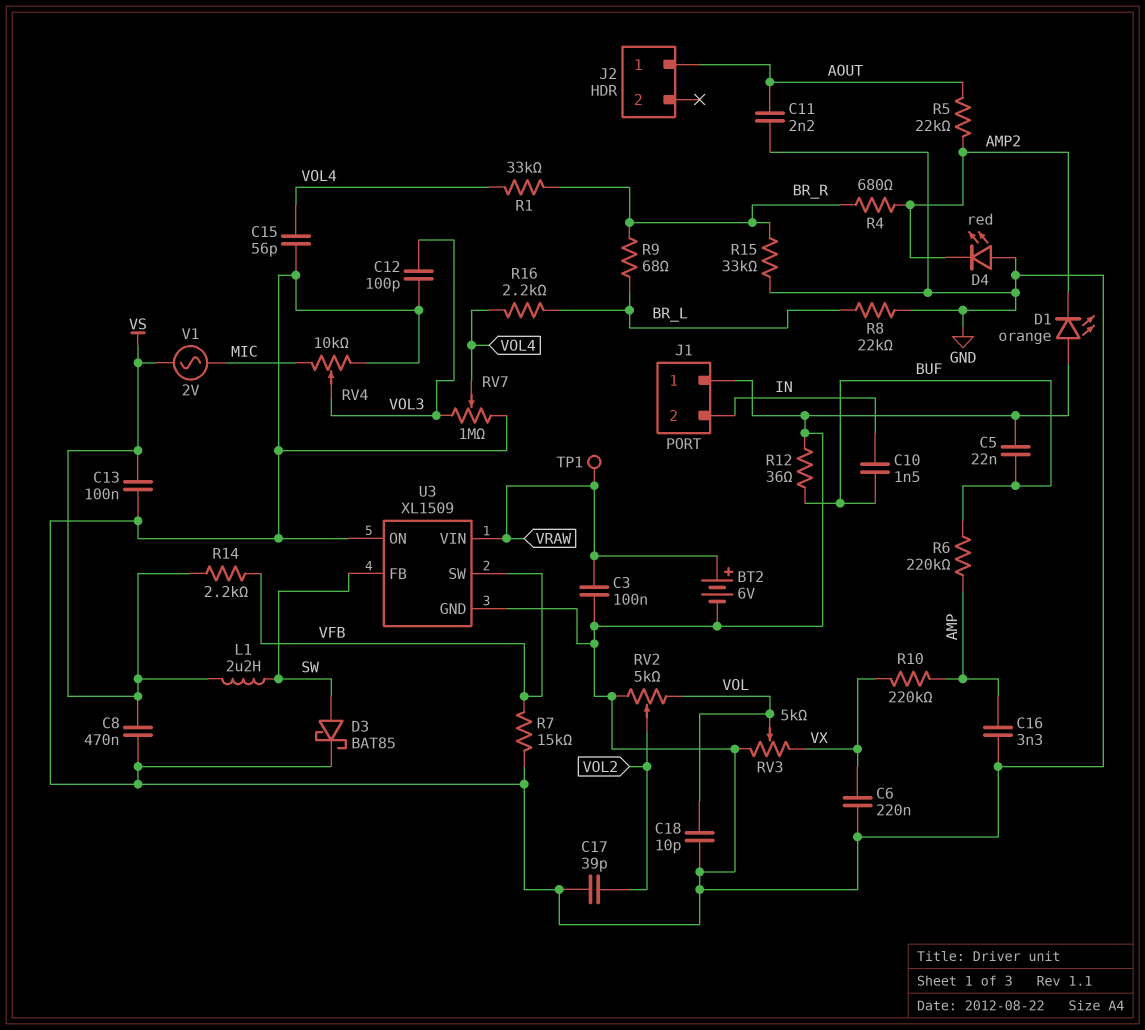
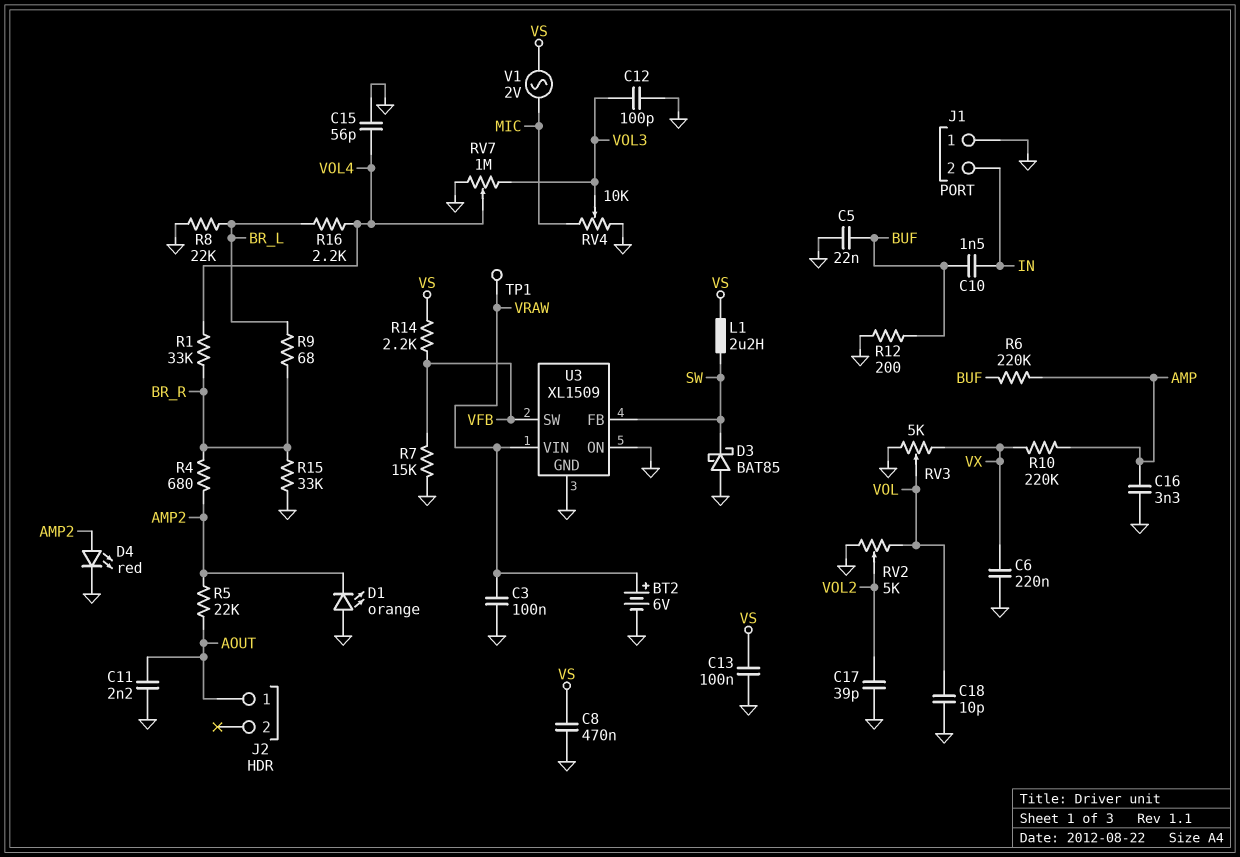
D3: schottky BAT85 (A SW, K GND) -> schottky BAT85 (A GND, K SW)
D4: LED red (A GND, K AMP2) -> LED red (A AMP2, K GND)
R12: 36 (BUF, GND) -> 200 (BUF, GND)

